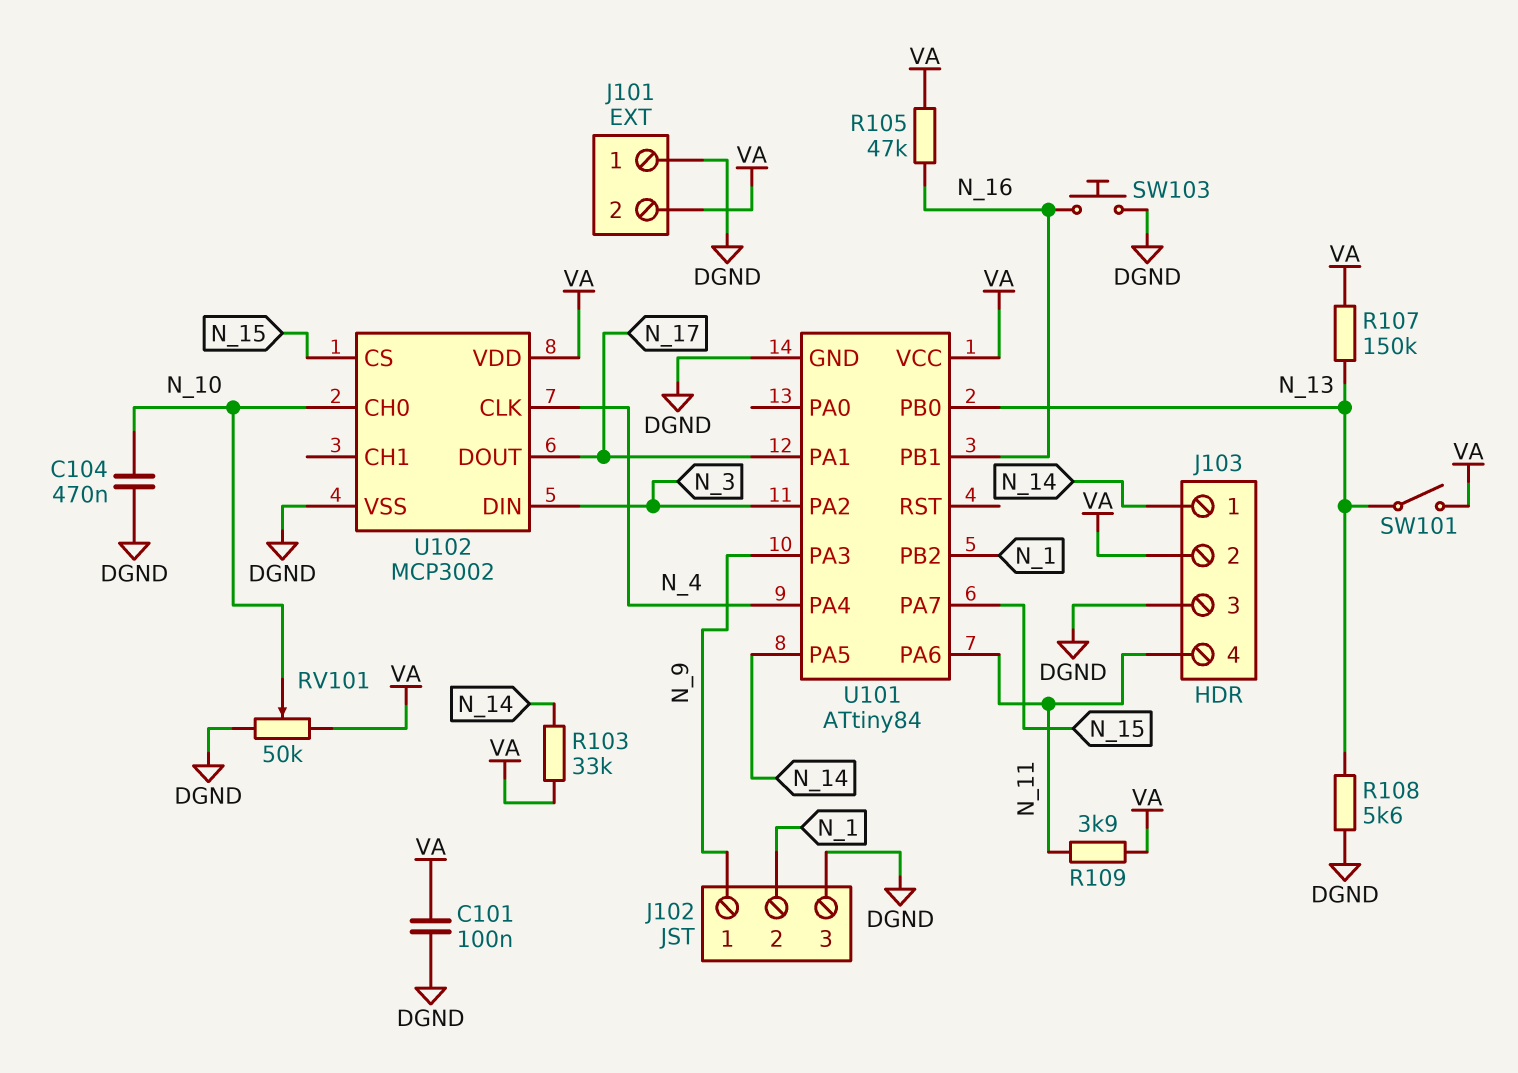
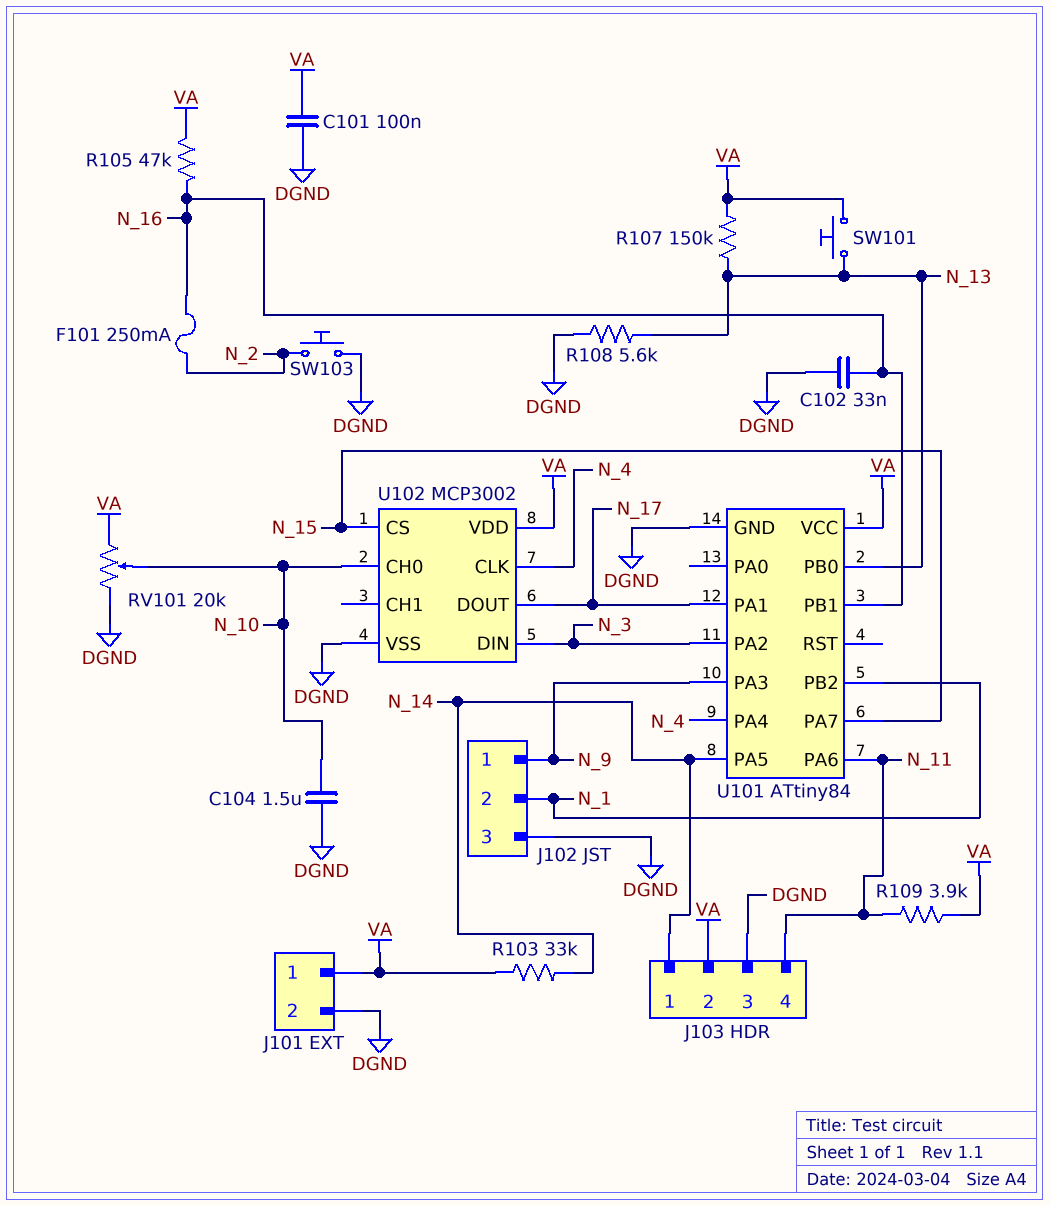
C102: none -> 33nF (DGND, N_16)
C104: 470nF (DGND, N_10) -> 1.5uF (DGND, N_10)
F101: none -> 250mA (N_2, N_16)
J101 pin 1: DGND -> VA
J101 pin 2: VA -> DGND
RV101: 50k (DGND, VA, wiper N_10) -> 20k (DGND, VA, wiper N_10)
SW101: switch (N_13, VA) -> button (N_13, VA)
SW103: button (DGND, N_16) -> button (DGND, N_2)

